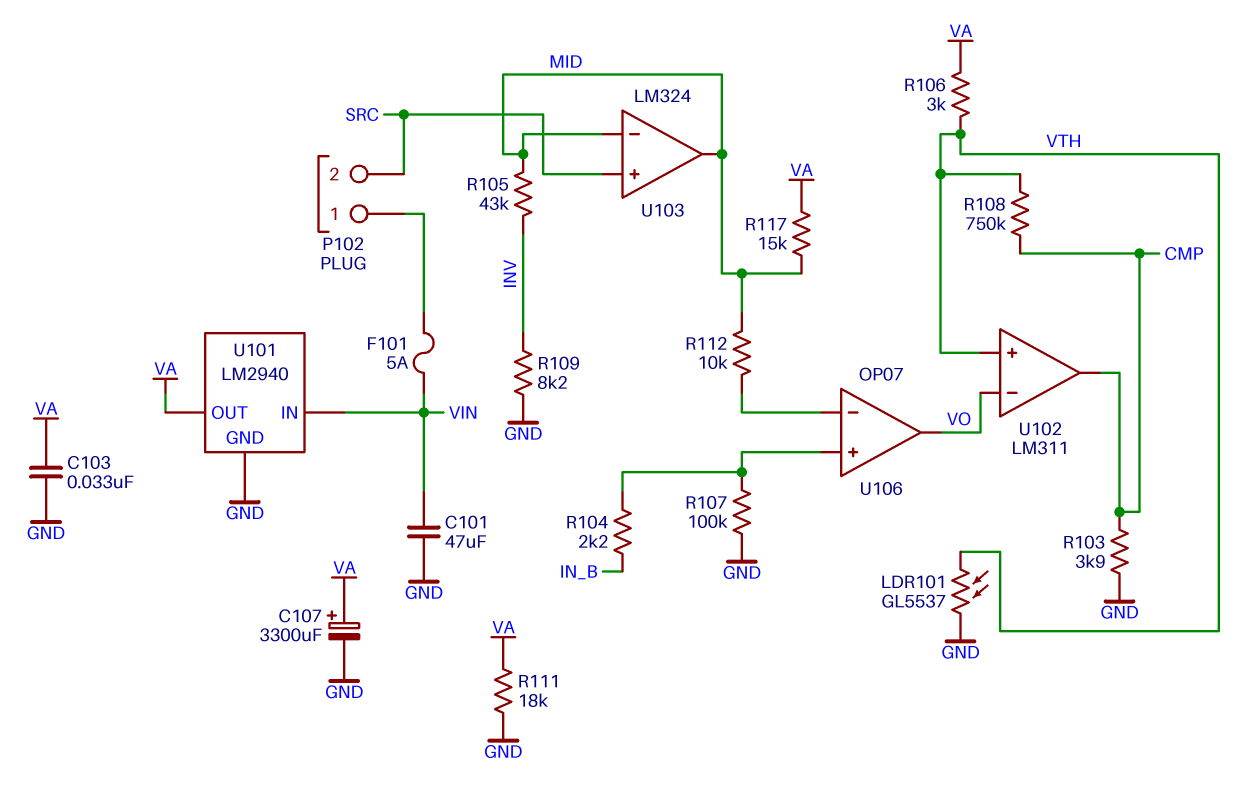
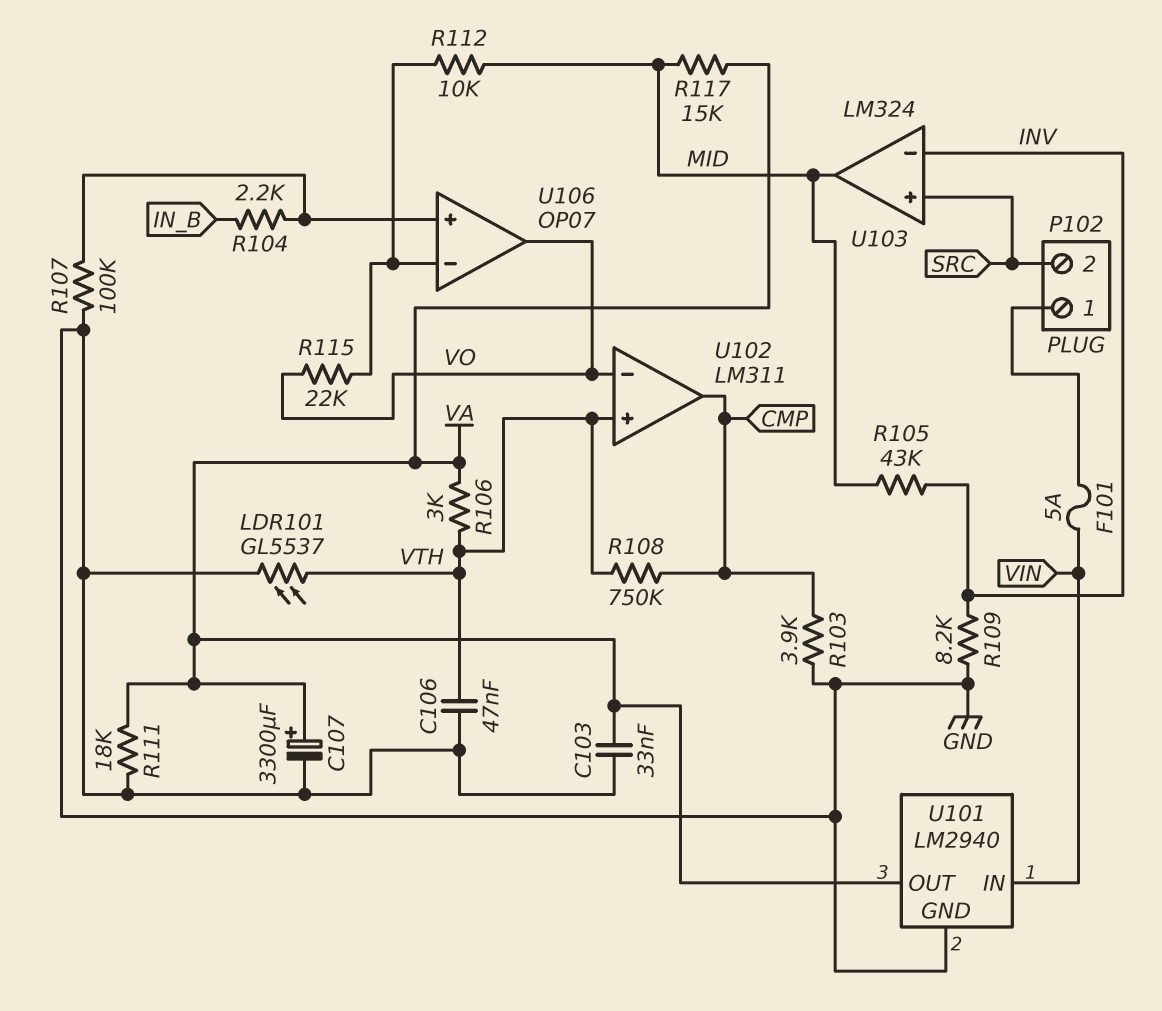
C101: 47uF (GND, VIN) -> none
C106: none -> 47nF (GND, VTH)
R115: none -> 22k (U106/in-, VO)
U103 pin in-: MID -> INV

